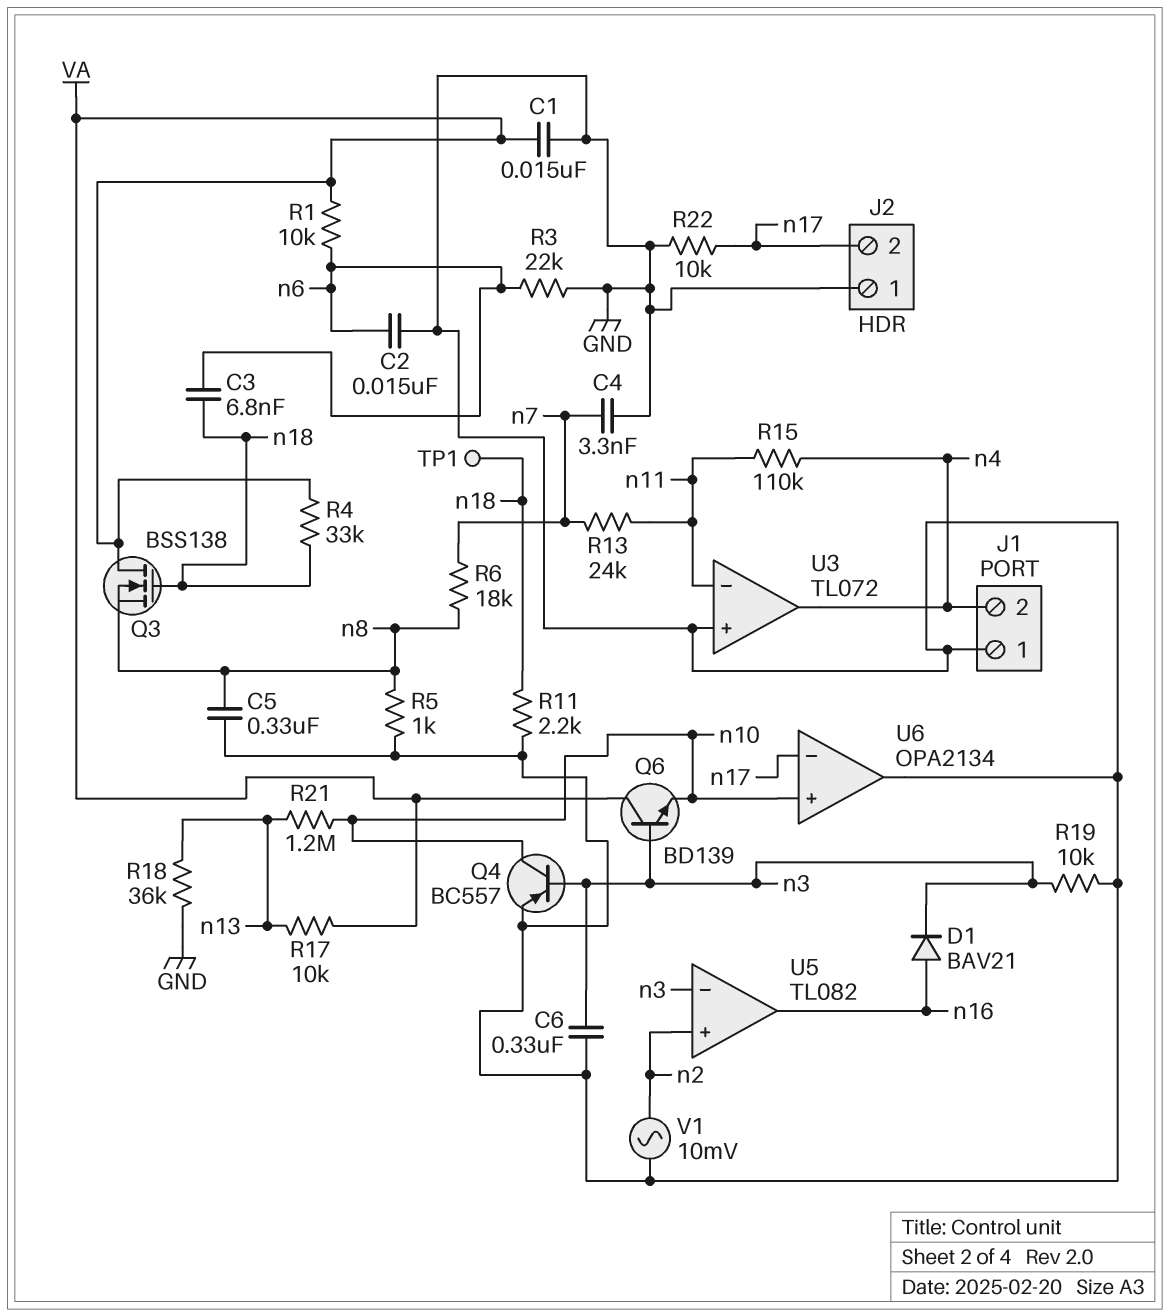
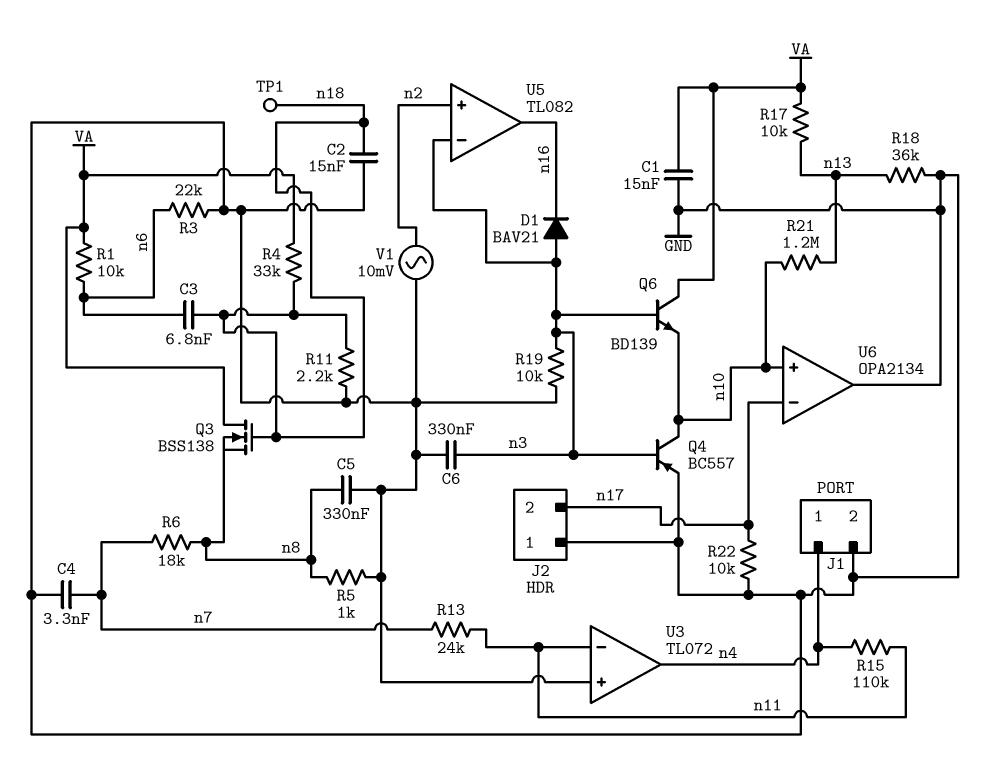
C2: 15nF (GND, n6) -> 15nF (GND, n18)
D1: diode BAV21 (A n16, K n3) -> diode BAV21 (A n3, K n16)
J1 pin 1: GND -> n4
J1 pin 2: n4 -> GND

